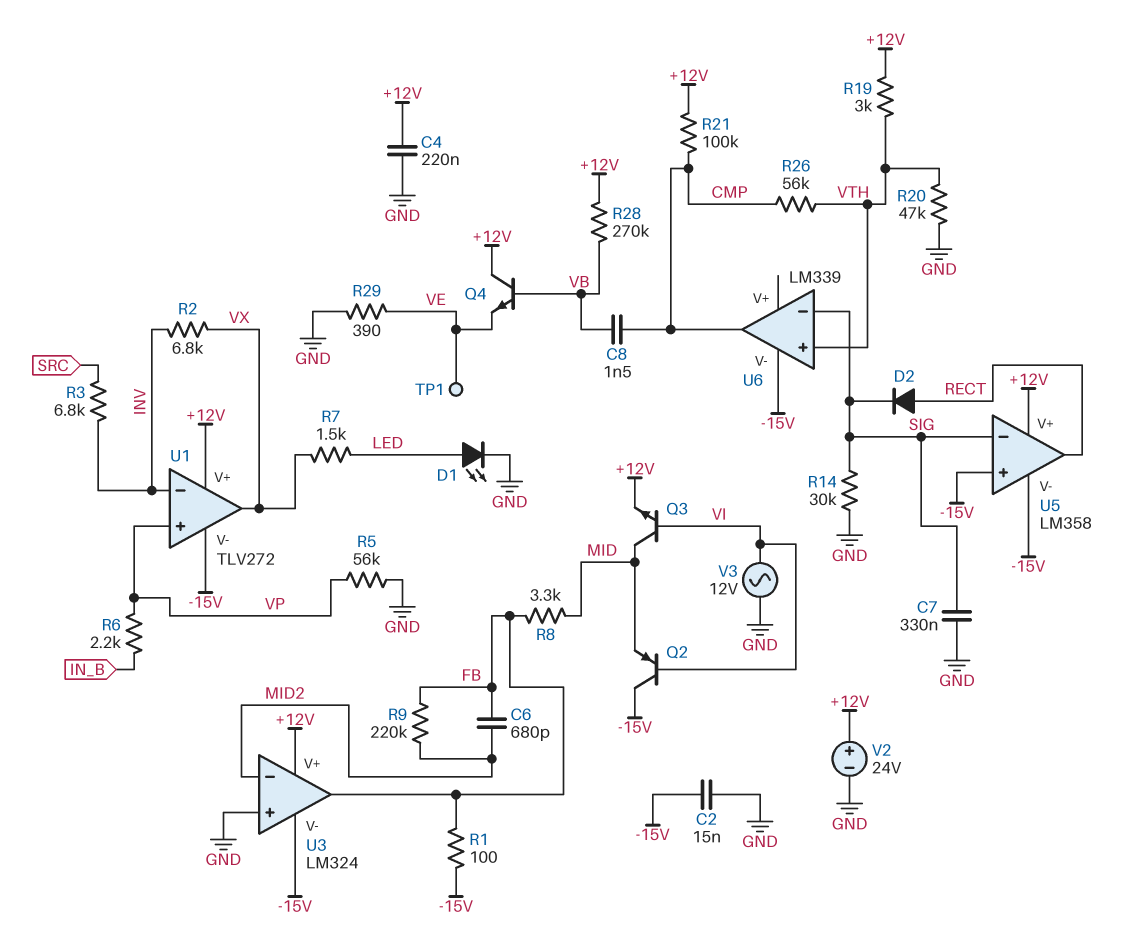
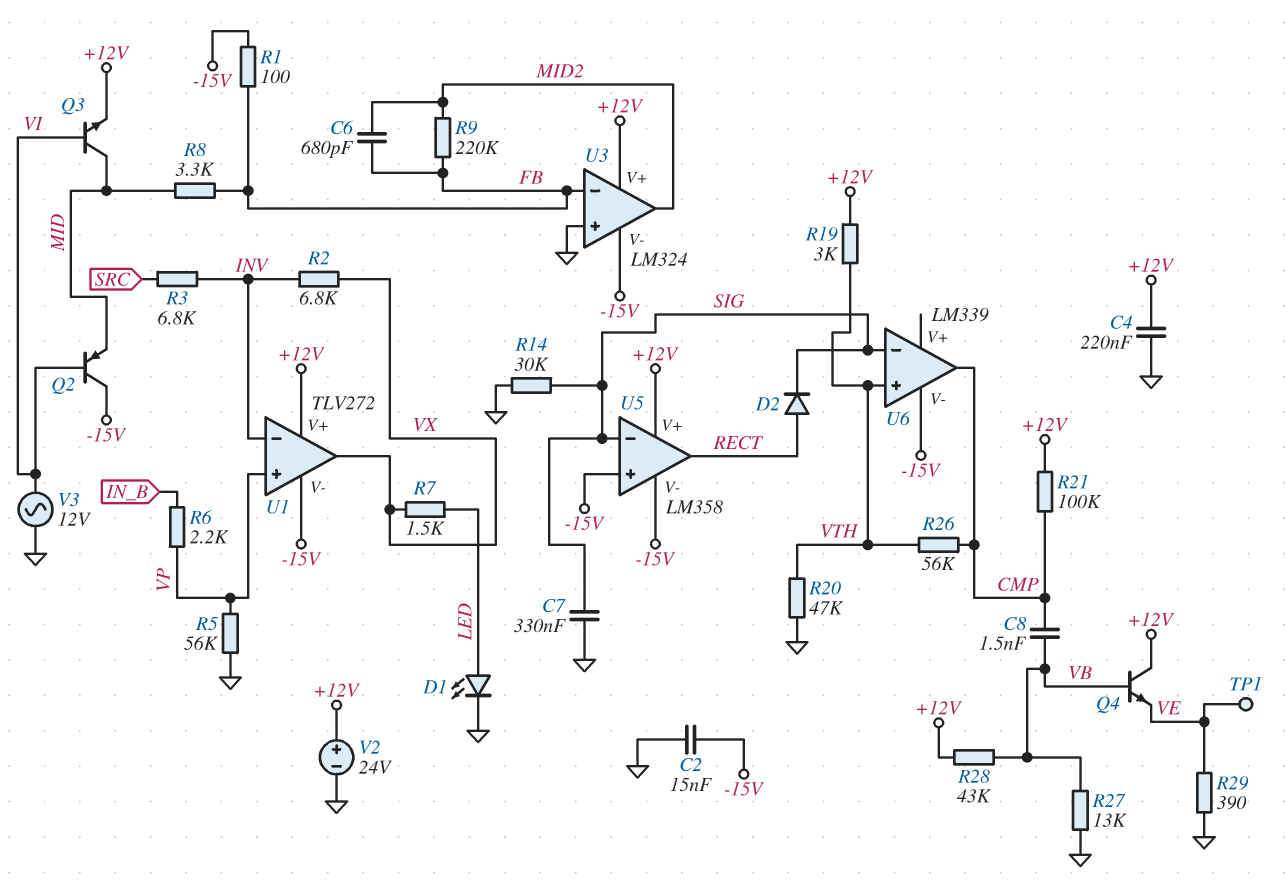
R27: none -> 13k (GND, VB)
R28: 270k (+12V, VB) -> 43k (+12V, VB)
U3 pin in-: MID2 -> FB
U3 pin out: FB -> MID2

